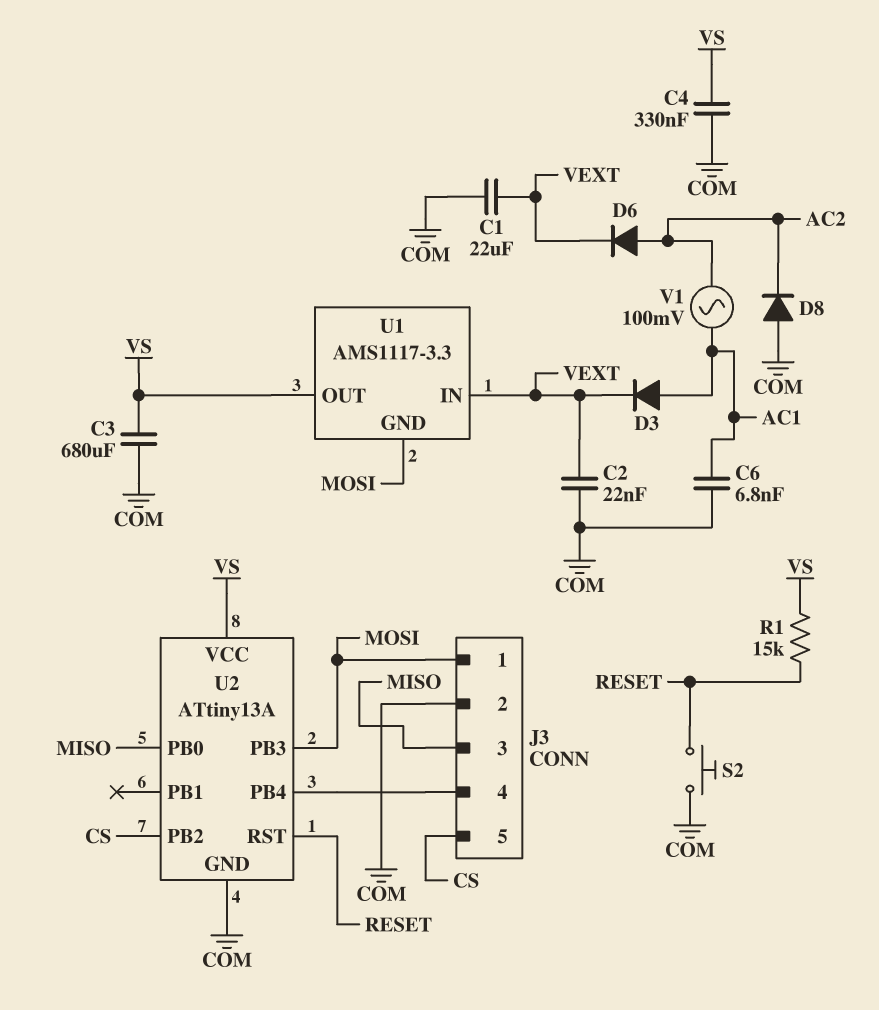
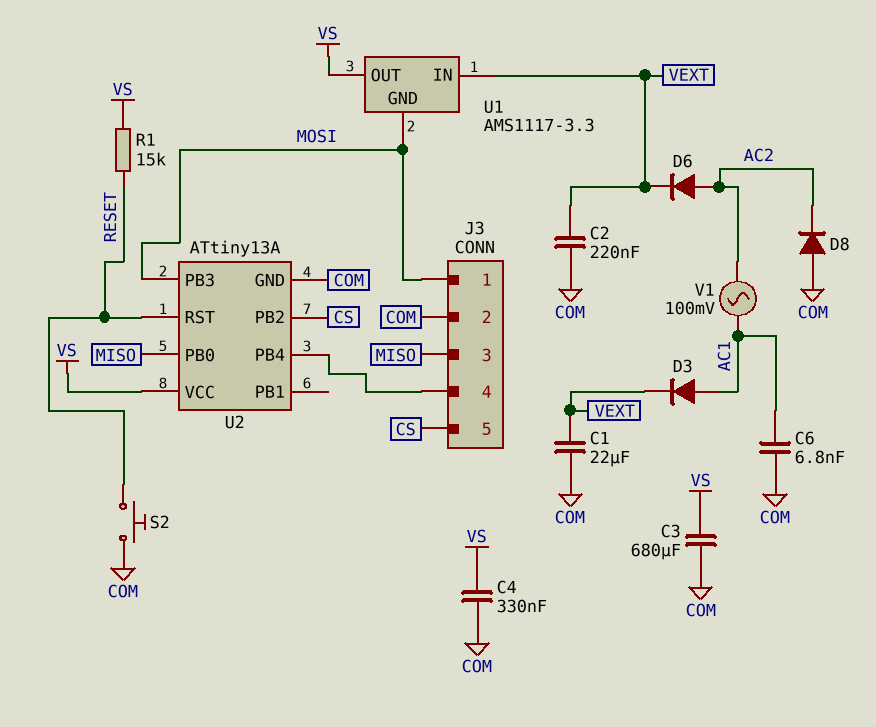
C2: 22nF (COM, VEXT) -> 220nF (COM, VEXT)

